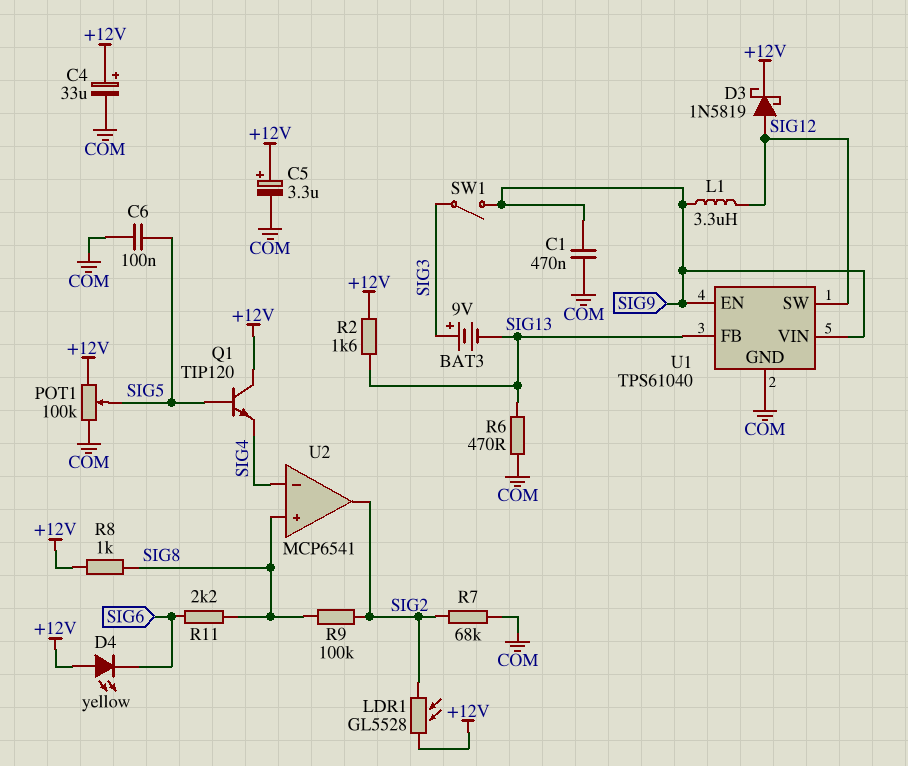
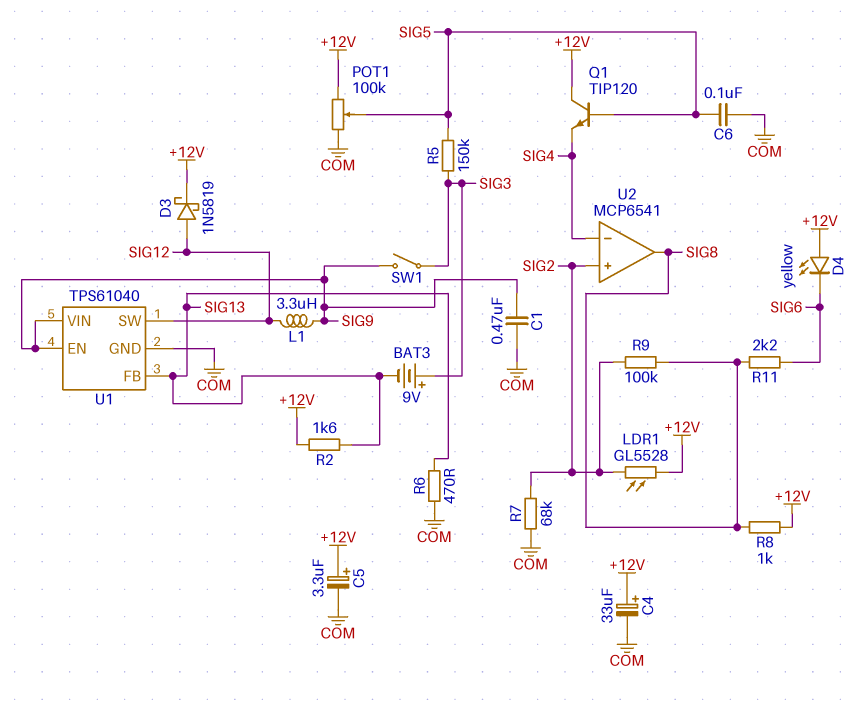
R5: none -> 150k (SIG3, SIG5)
U2 pin in+: SIG8 -> SIG2
U2 pin out: SIG2 -> SIG8

